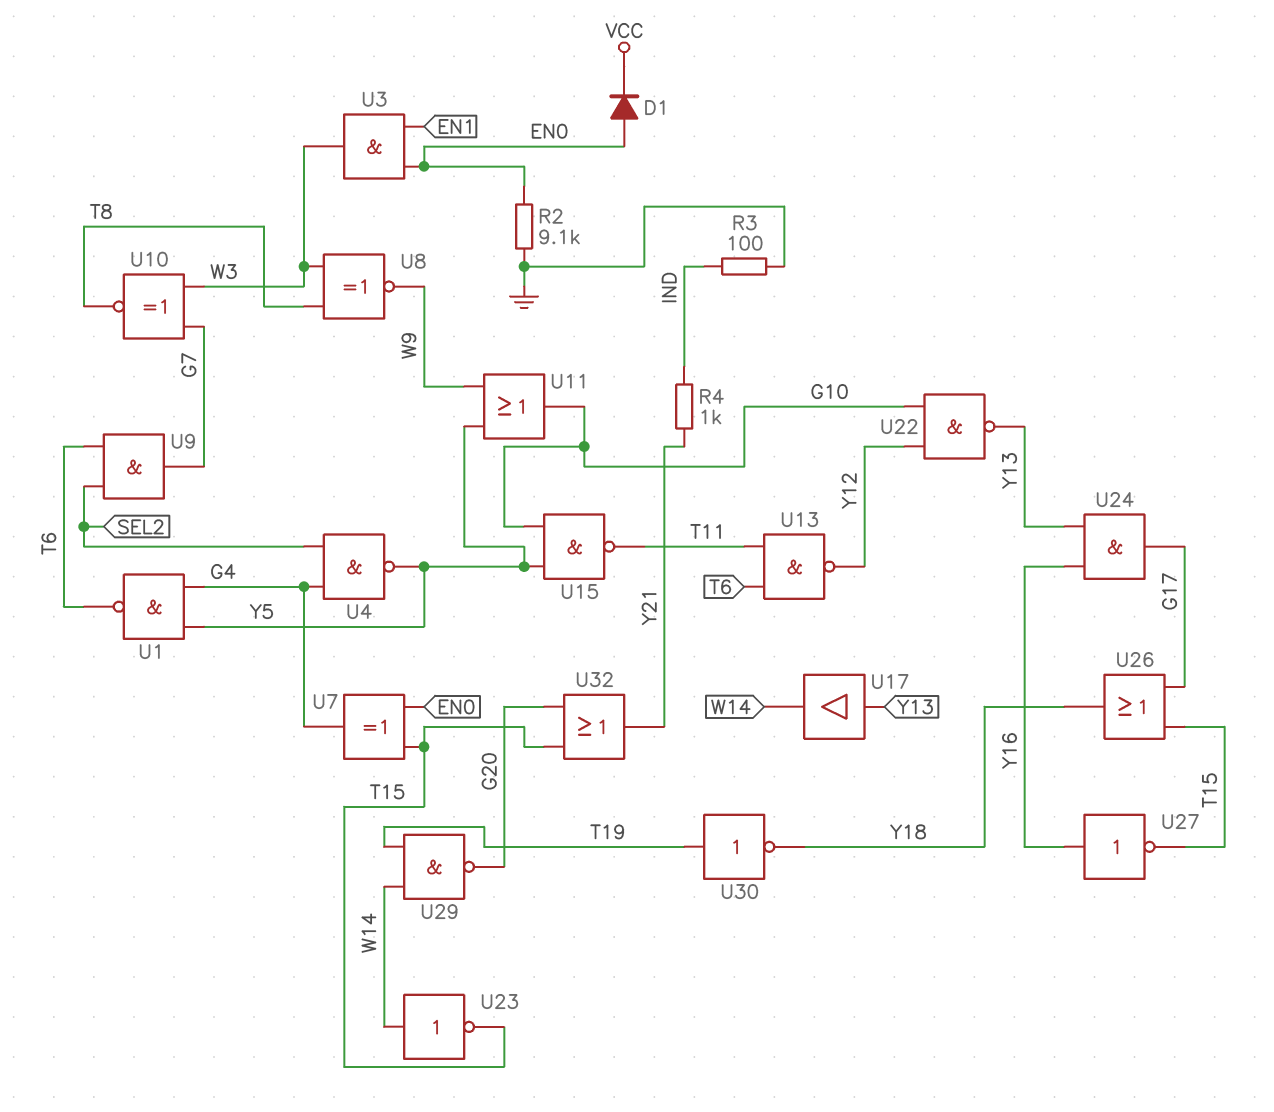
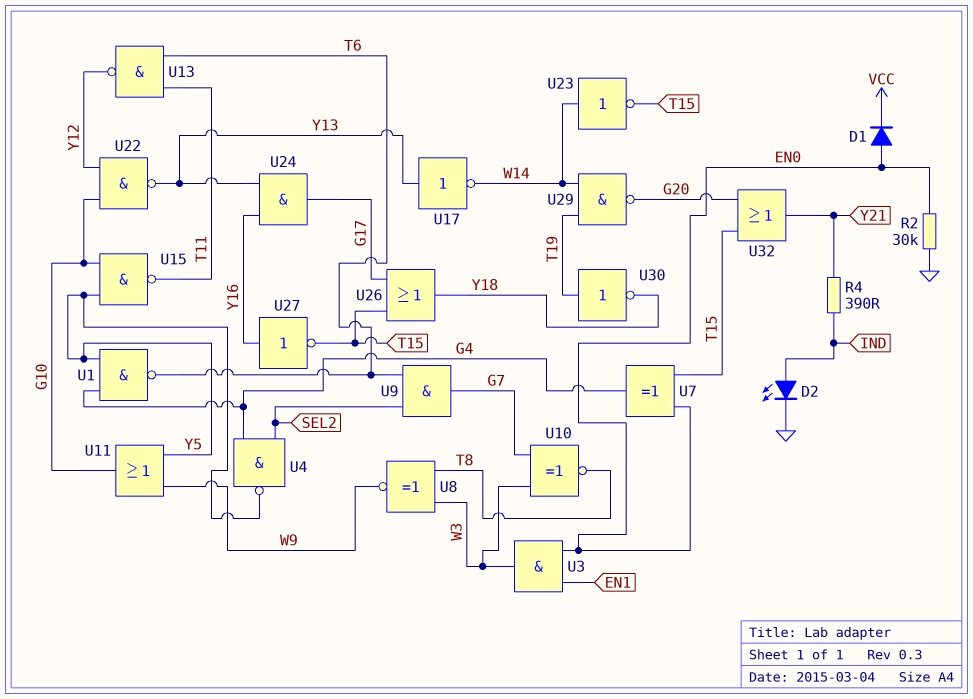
D2: none -> LED (A IND, K GND)
R2: 9.1k (EN0, GND) -> 30k (EN0, GND)
R3: 100 (GND, IND) -> none
R4: 1k (IND, Y21) -> 390 (IND, Y21)
U17: buffer (in Y13, out W14) -> NOT (in Y13, out W14)

